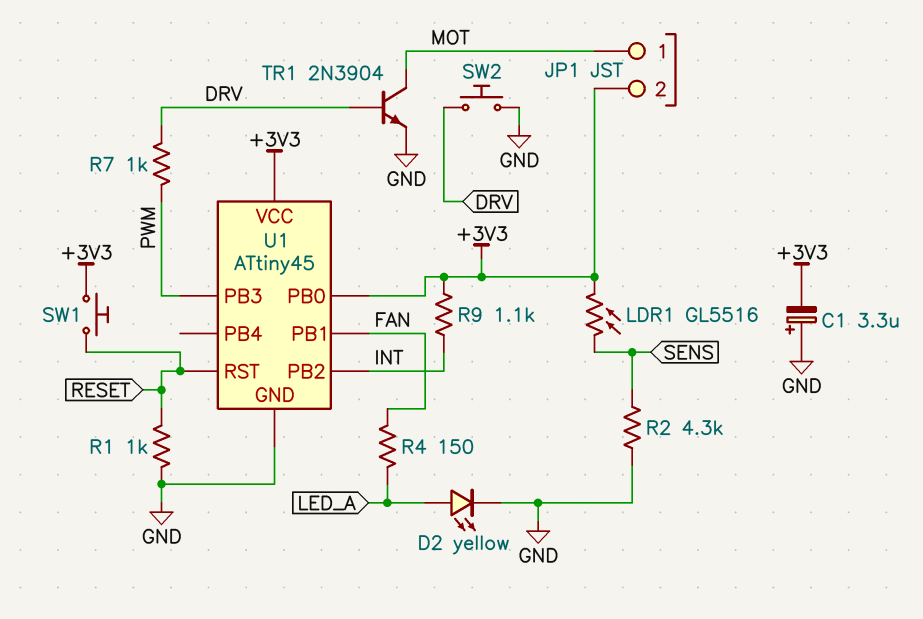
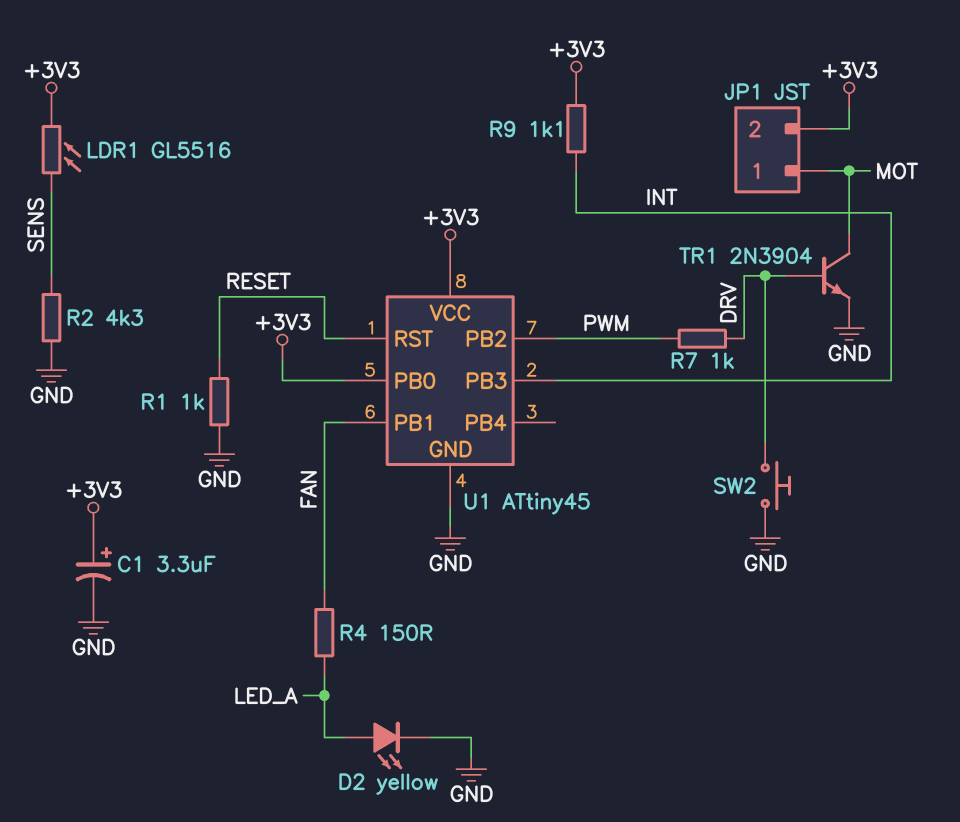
C1: 3.3uF (plus GND, minus +3V3) -> 3.3uF (plus +3V3, minus GND)
SW1: button (+3V3, RESET) -> none
U1 pin PB2: INT -> PWM
U1 pin PB3: PWM -> INT

